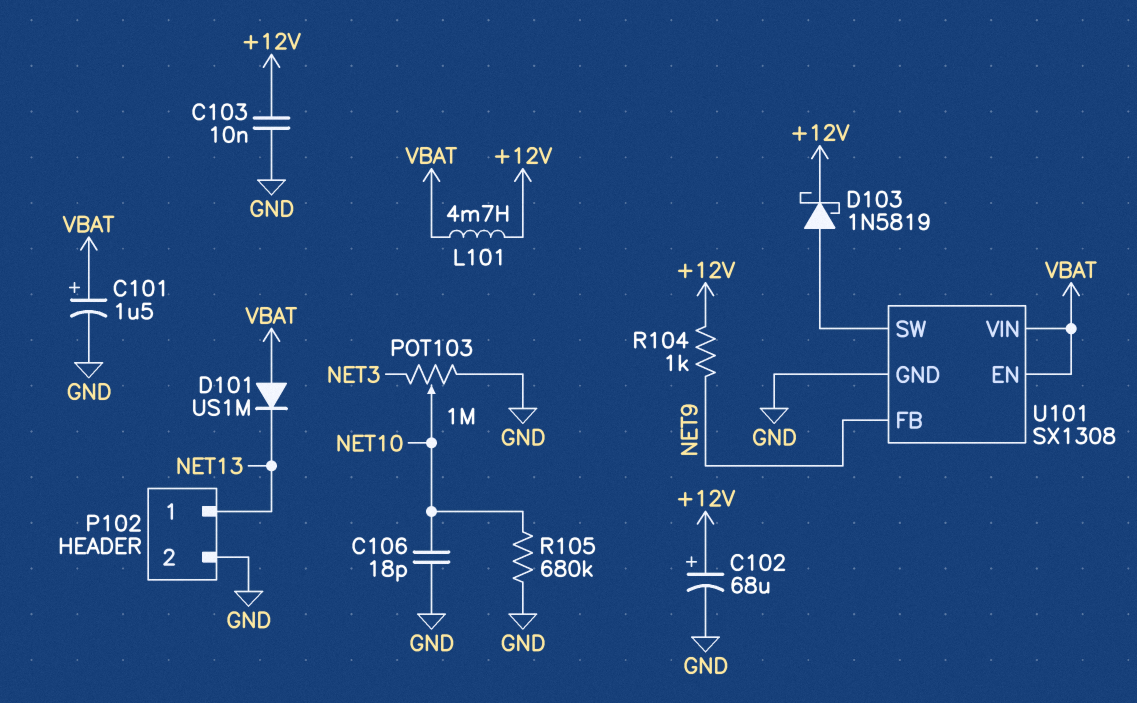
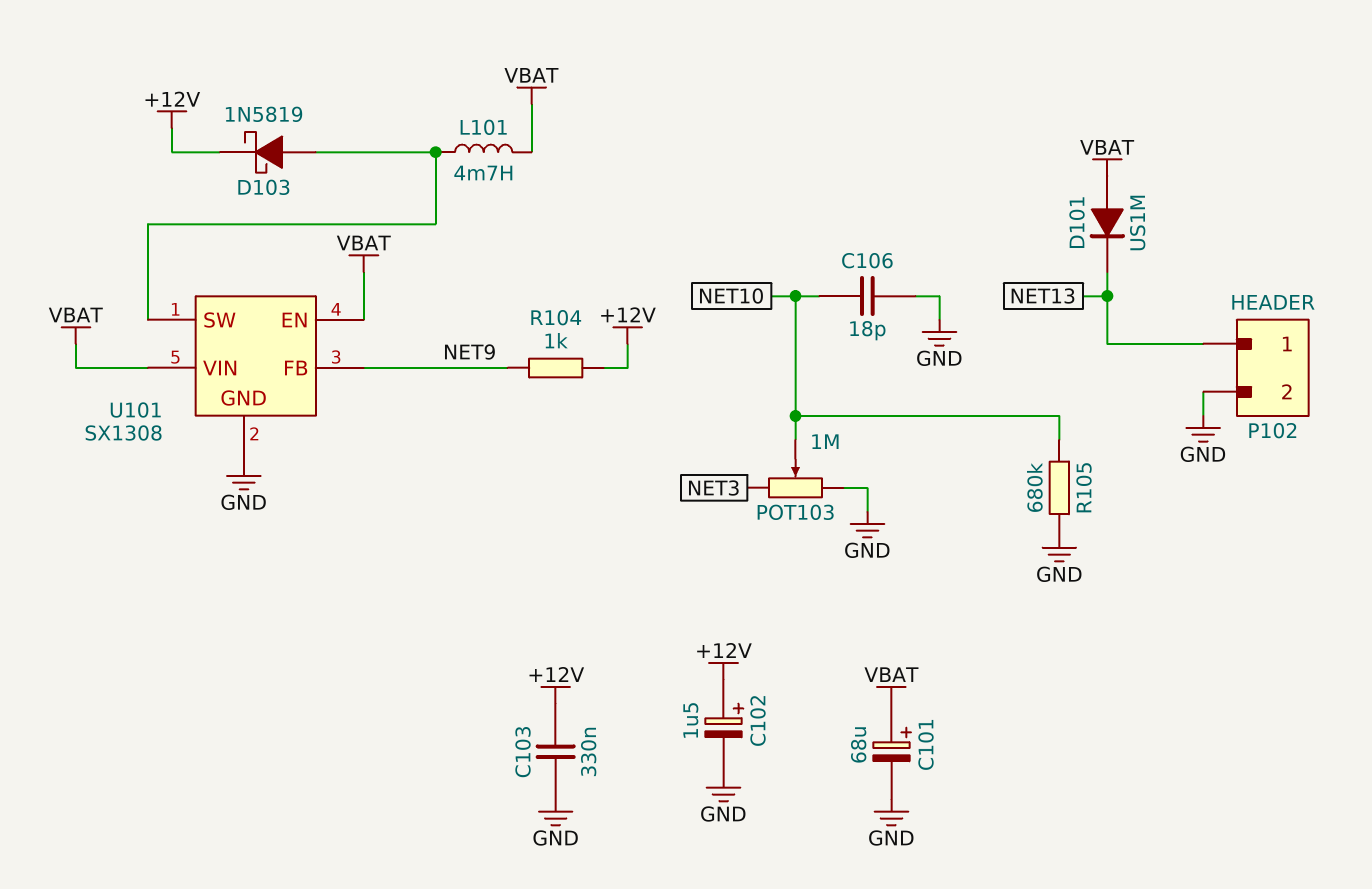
C101: 1.5uF (plus VBAT, minus GND) -> 68uF (plus VBAT, minus GND)
C102: 68uF (plus +12V, minus GND) -> 1.5uF (plus +12V, minus GND)
C103: 10nF (+12V, GND) -> 330nF (+12V, GND)
L101: 4.7mH (+12V, VBAT) -> 4.7mH (U101/SW, VBAT)

